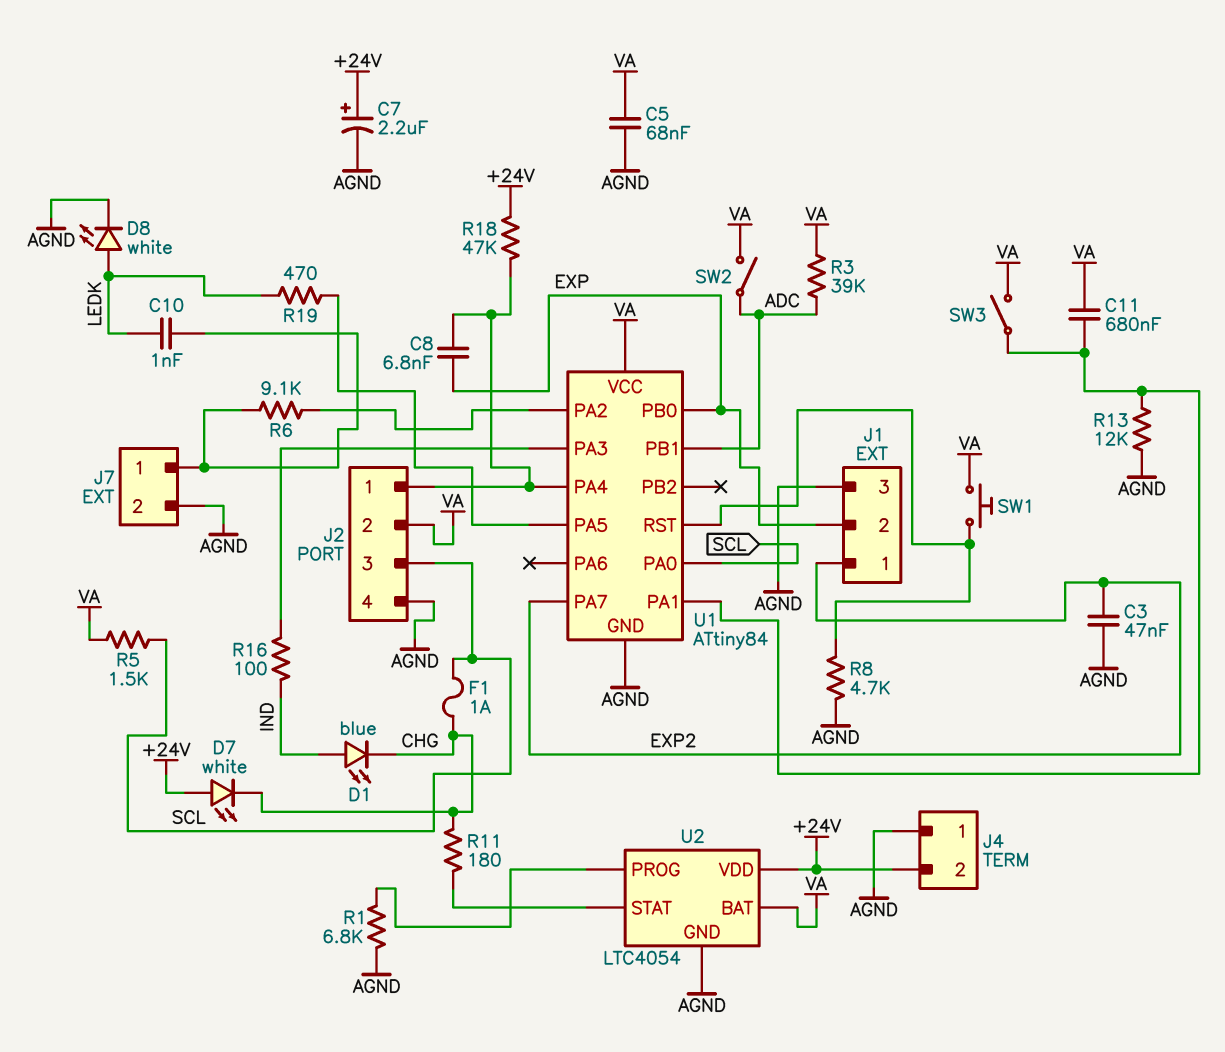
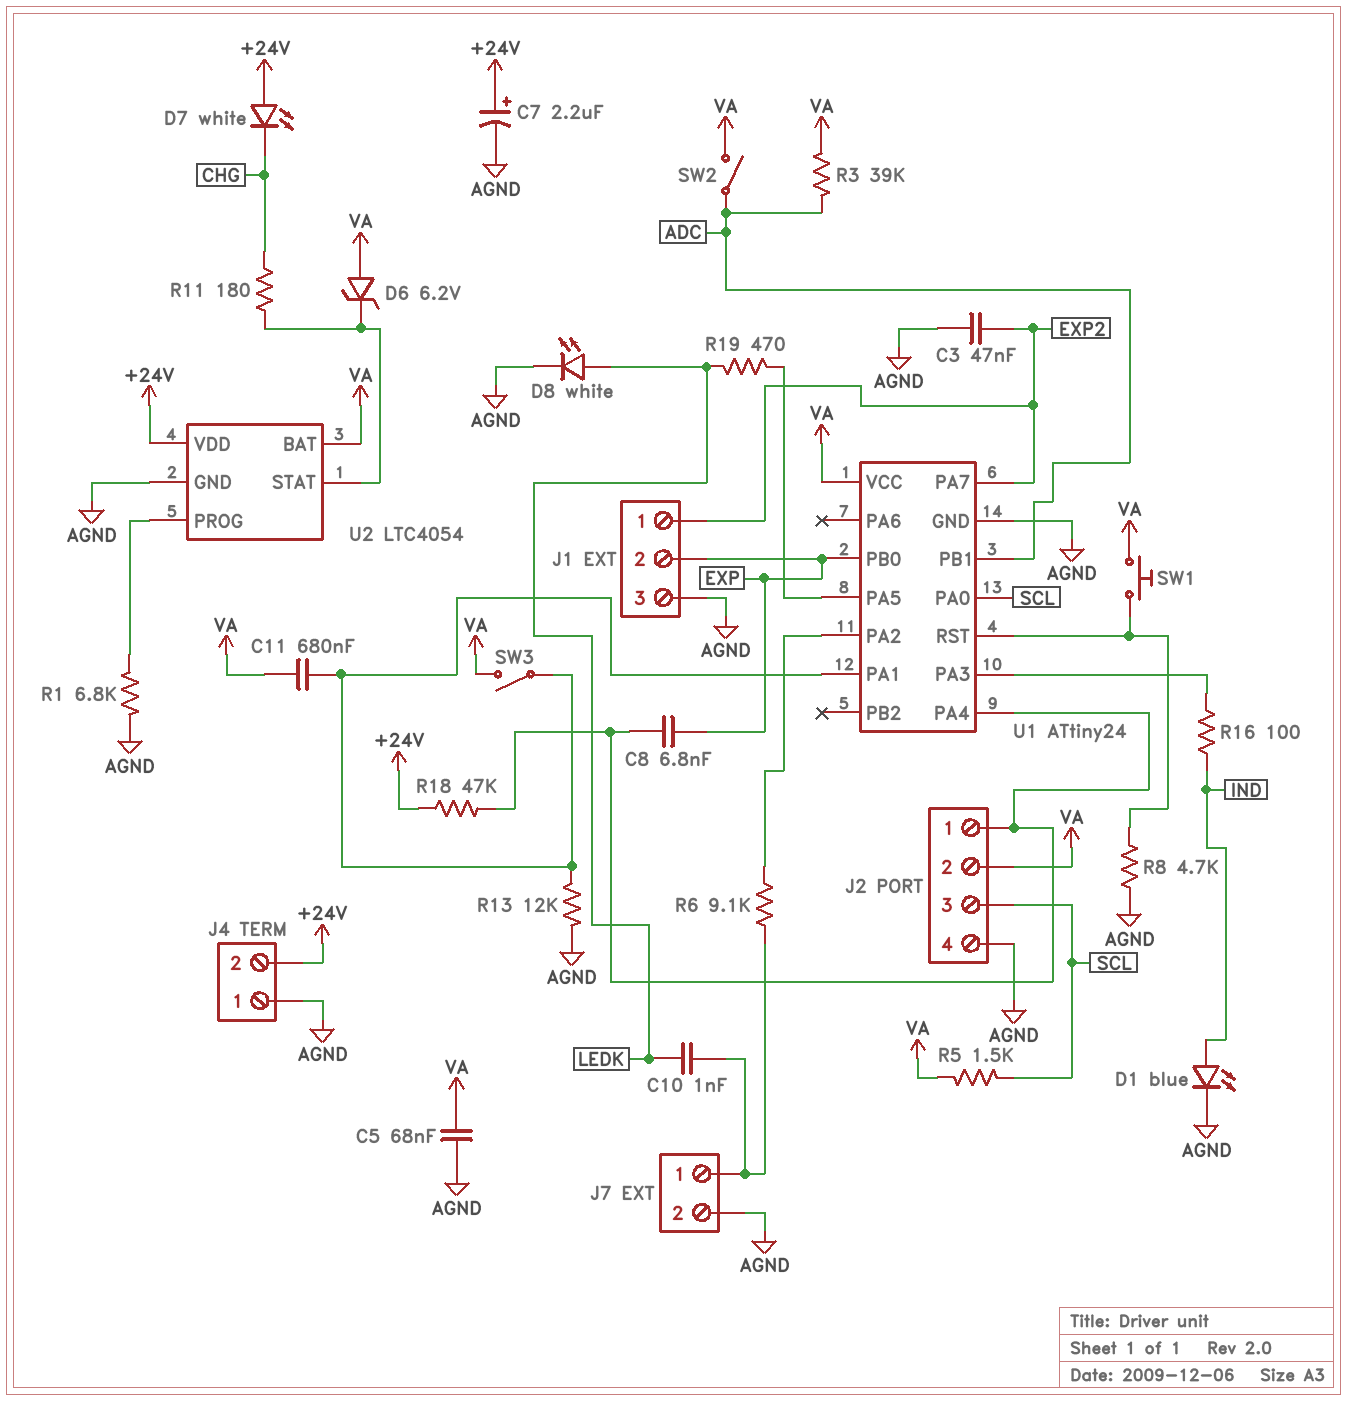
D1: LED blue (A IND, K CHG) -> LED blue (A IND, K AGND)
D6: none -> zener 6.2V (A VA, K U2/STAT)
F1: 1A (CHG, SCL) -> none
U1: ATtiny84 -> ATtiny24

